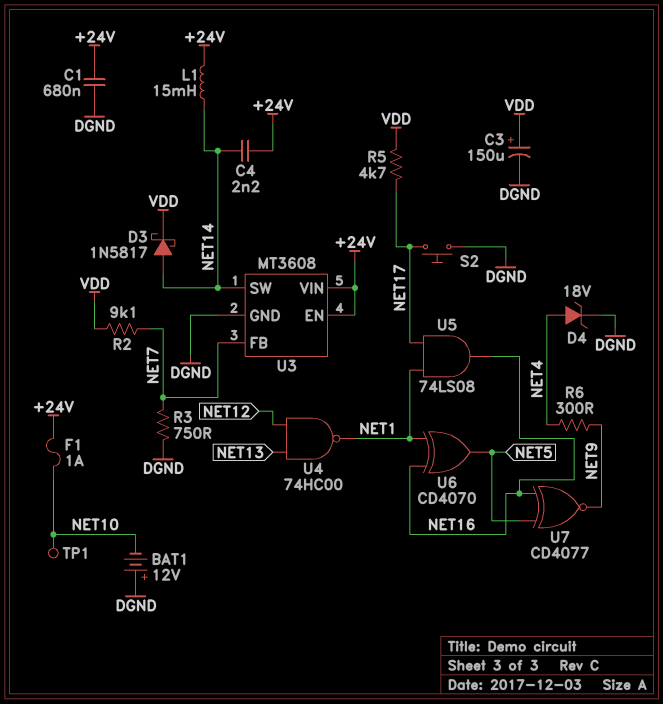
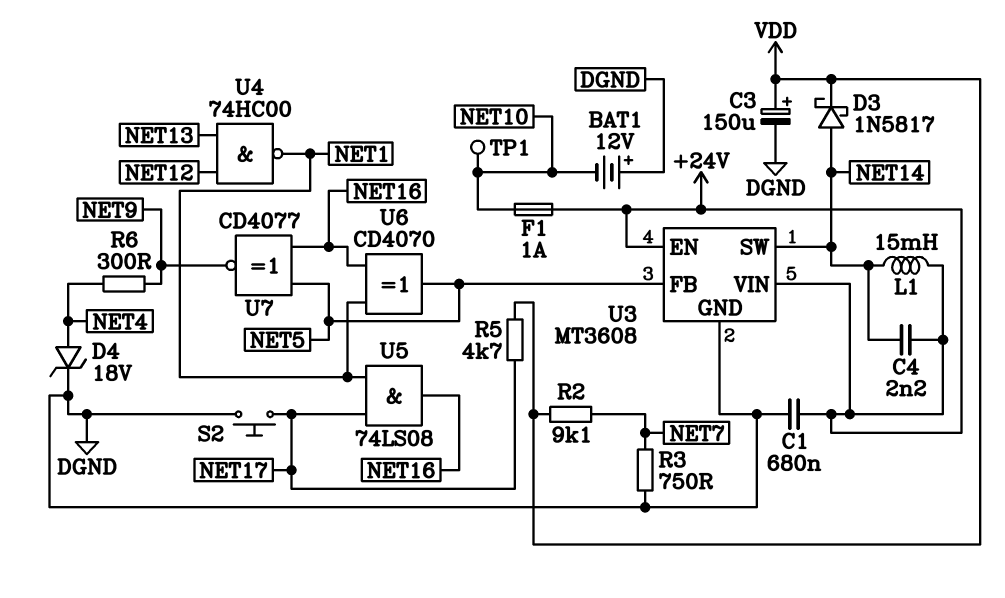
U3 pin FB: NET7 -> NET5

